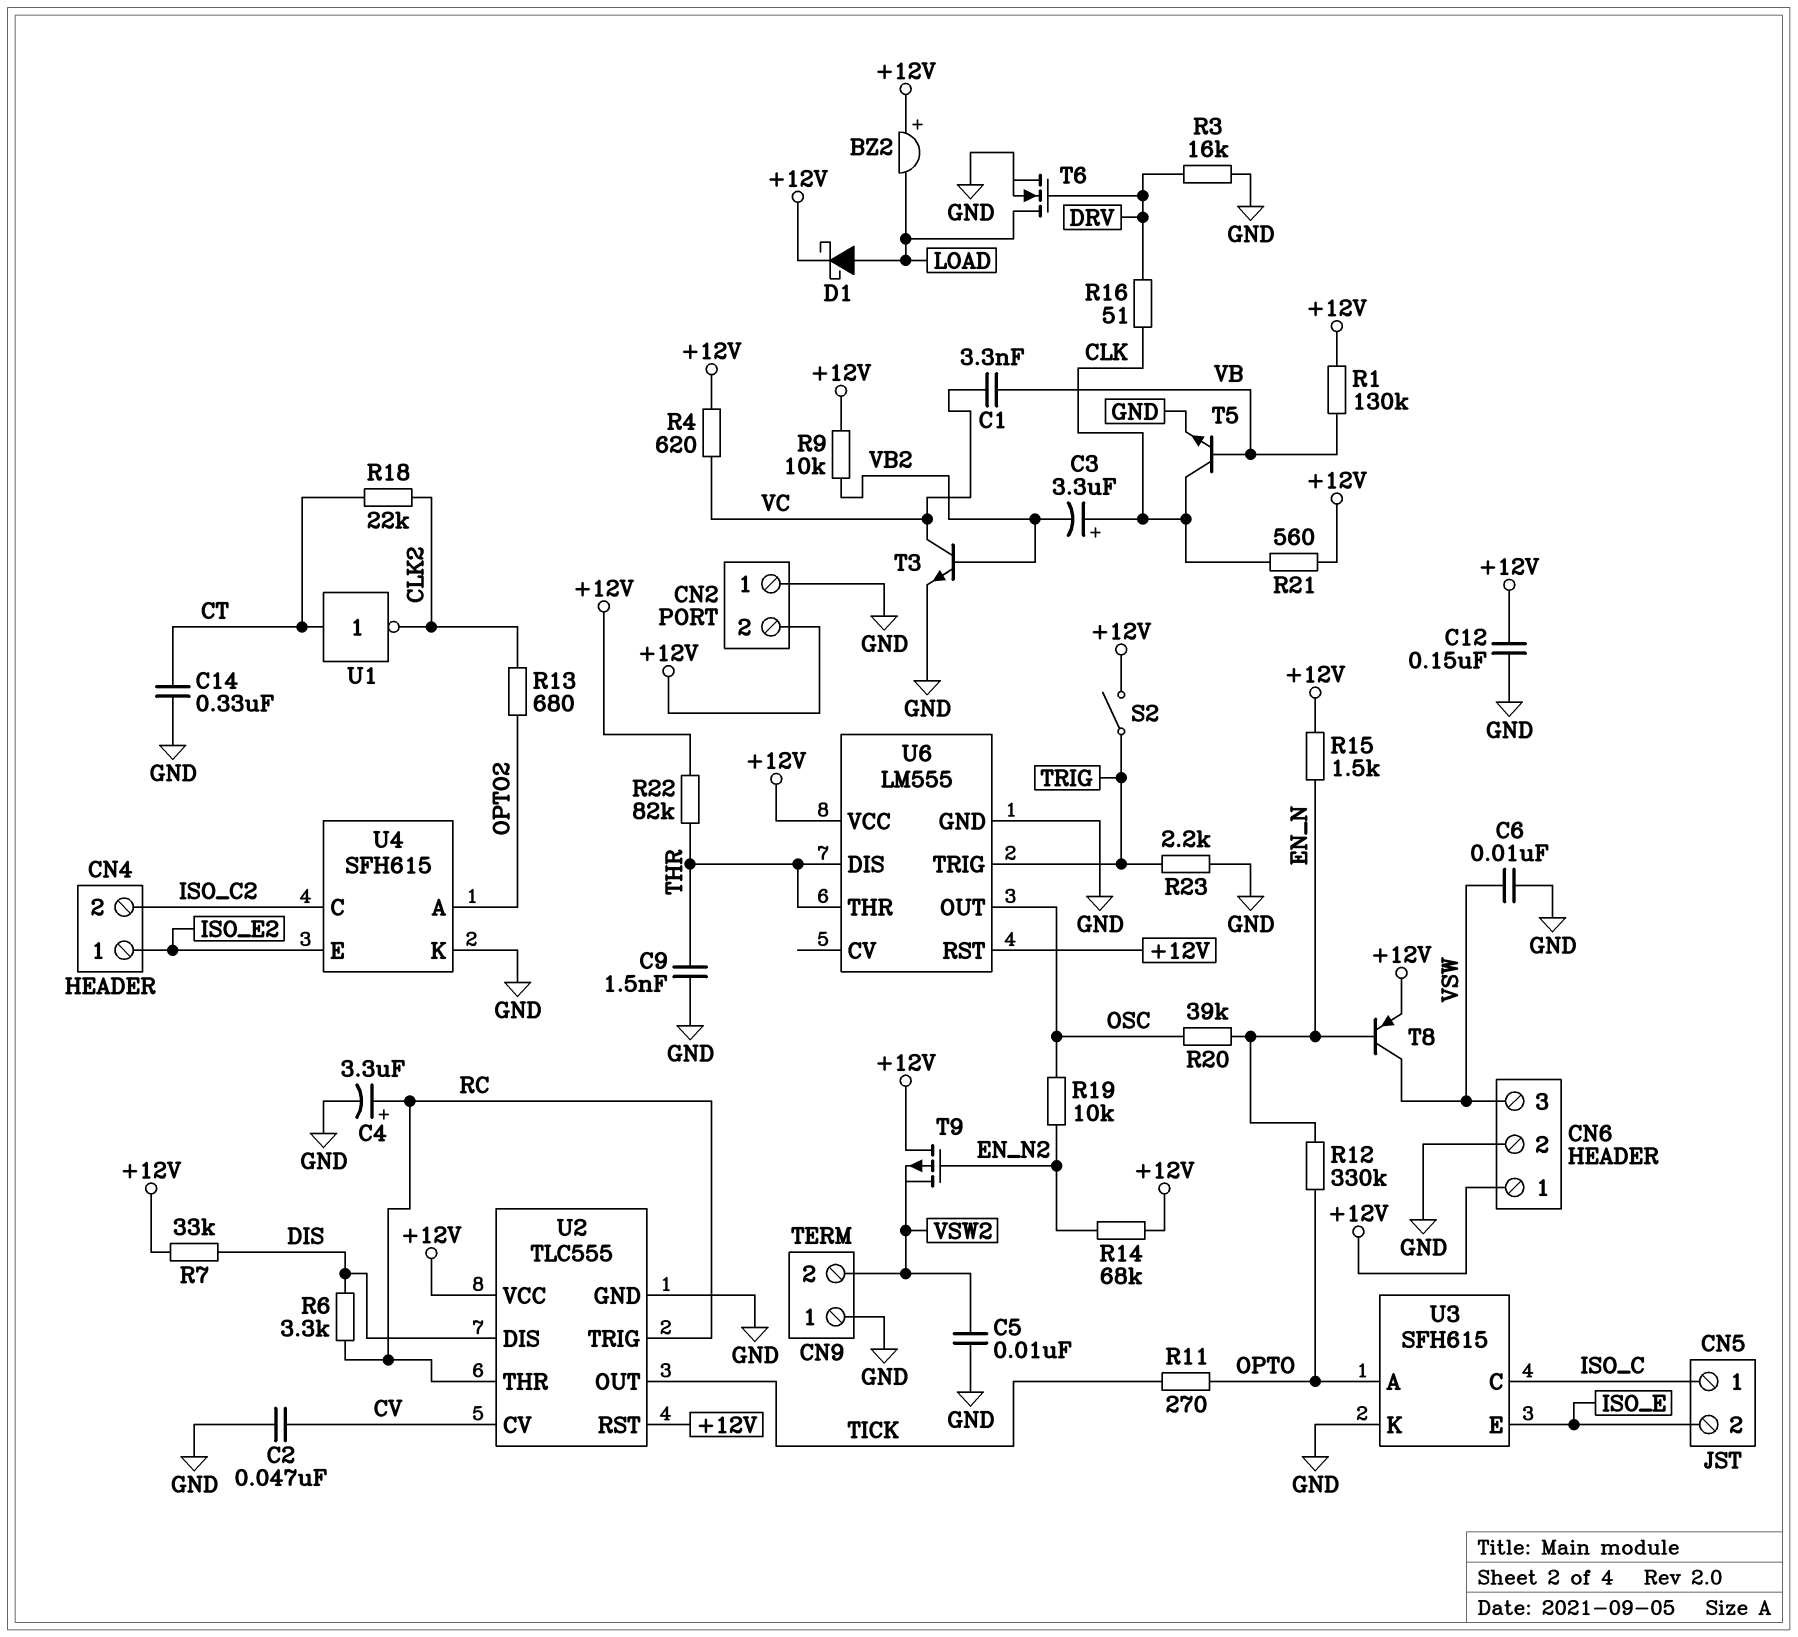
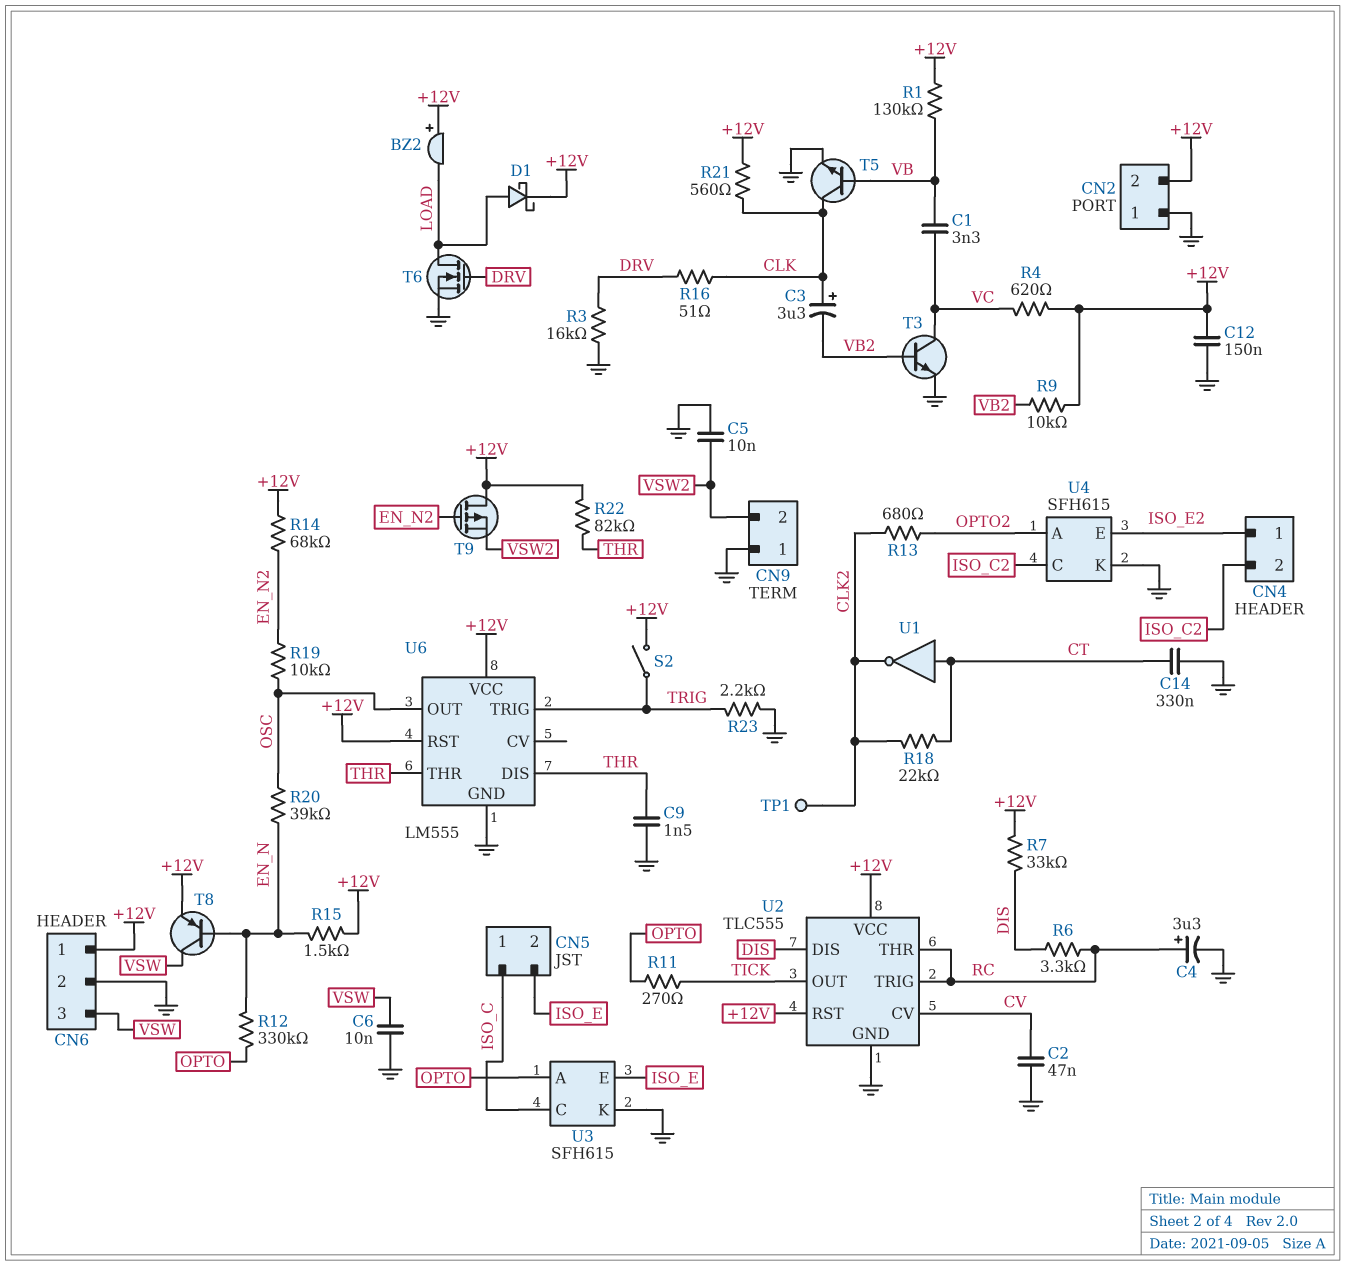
TP1: none -> test point (CLK2)

